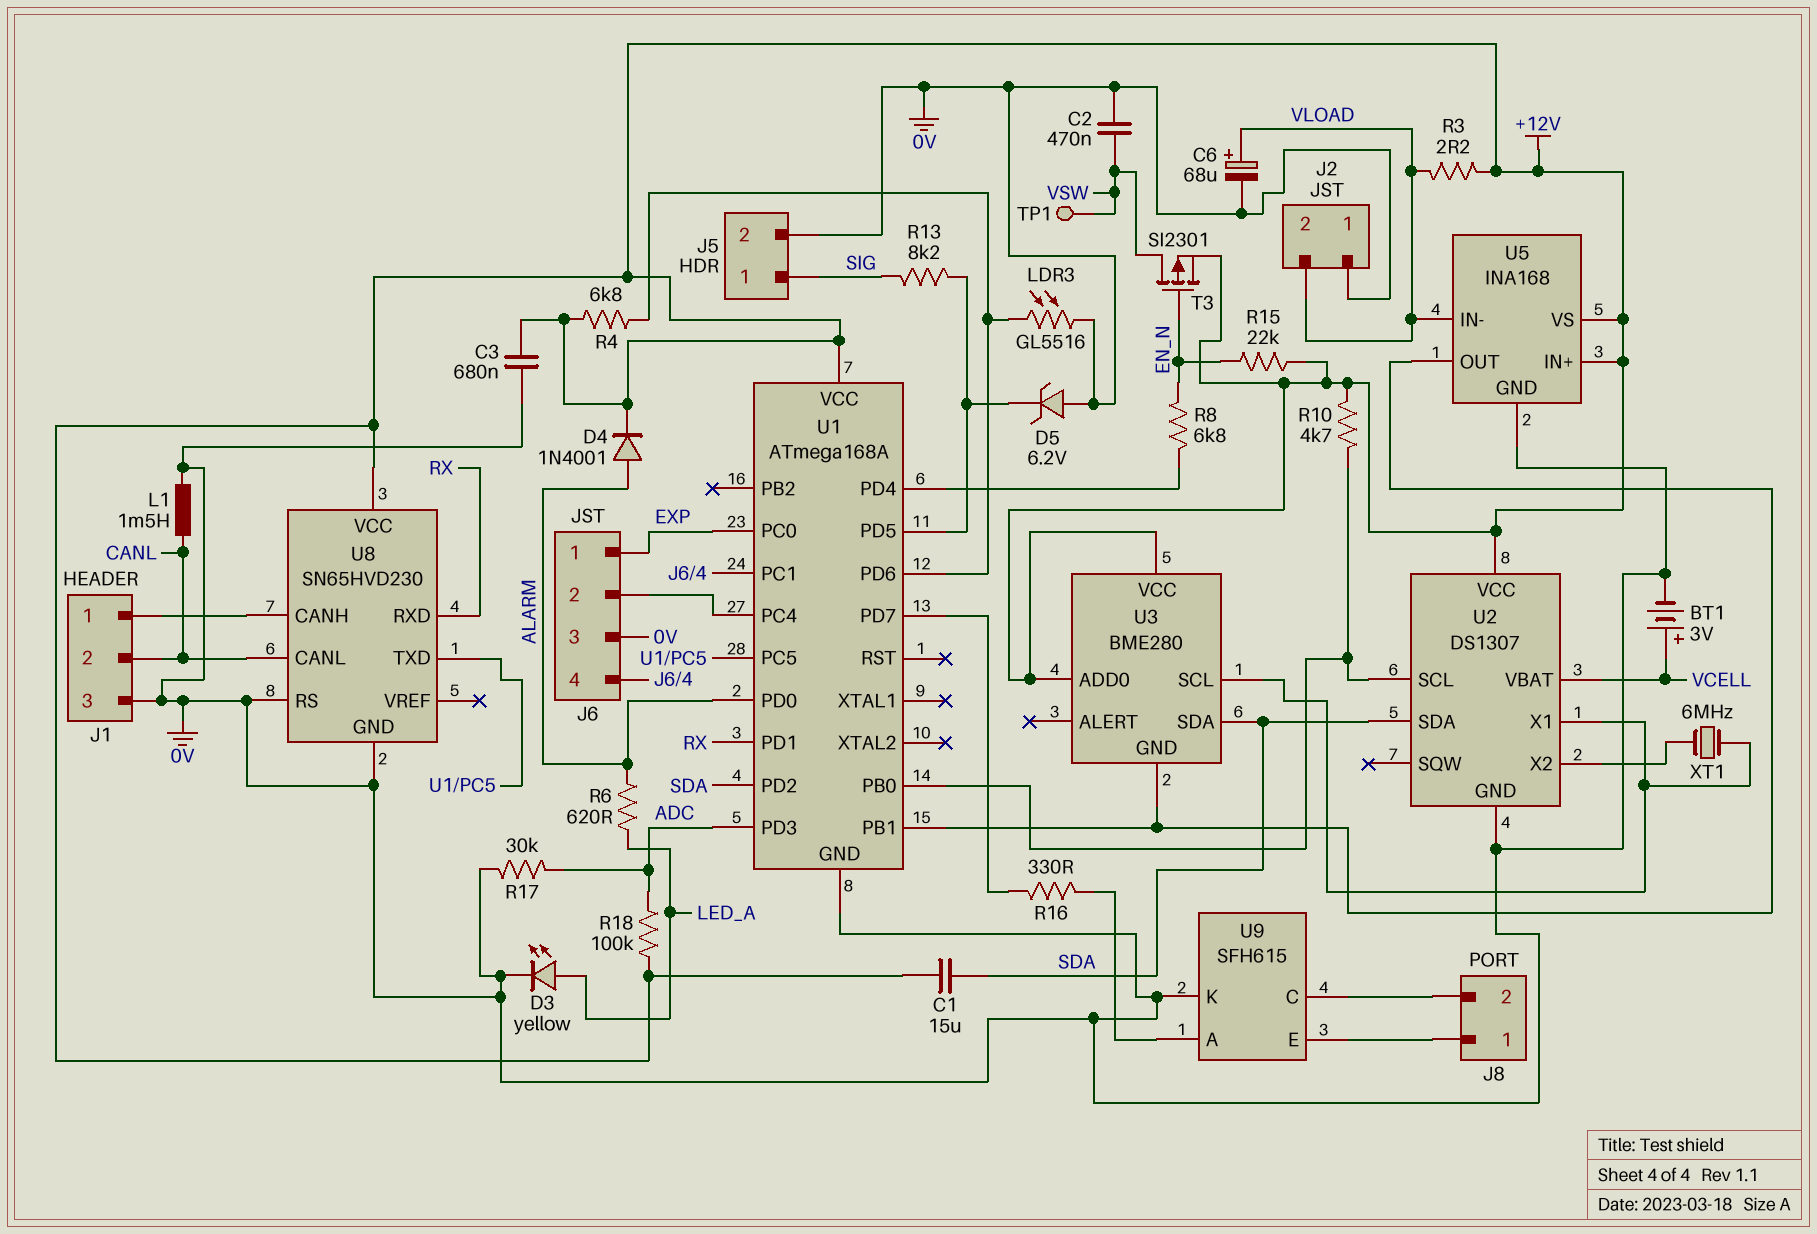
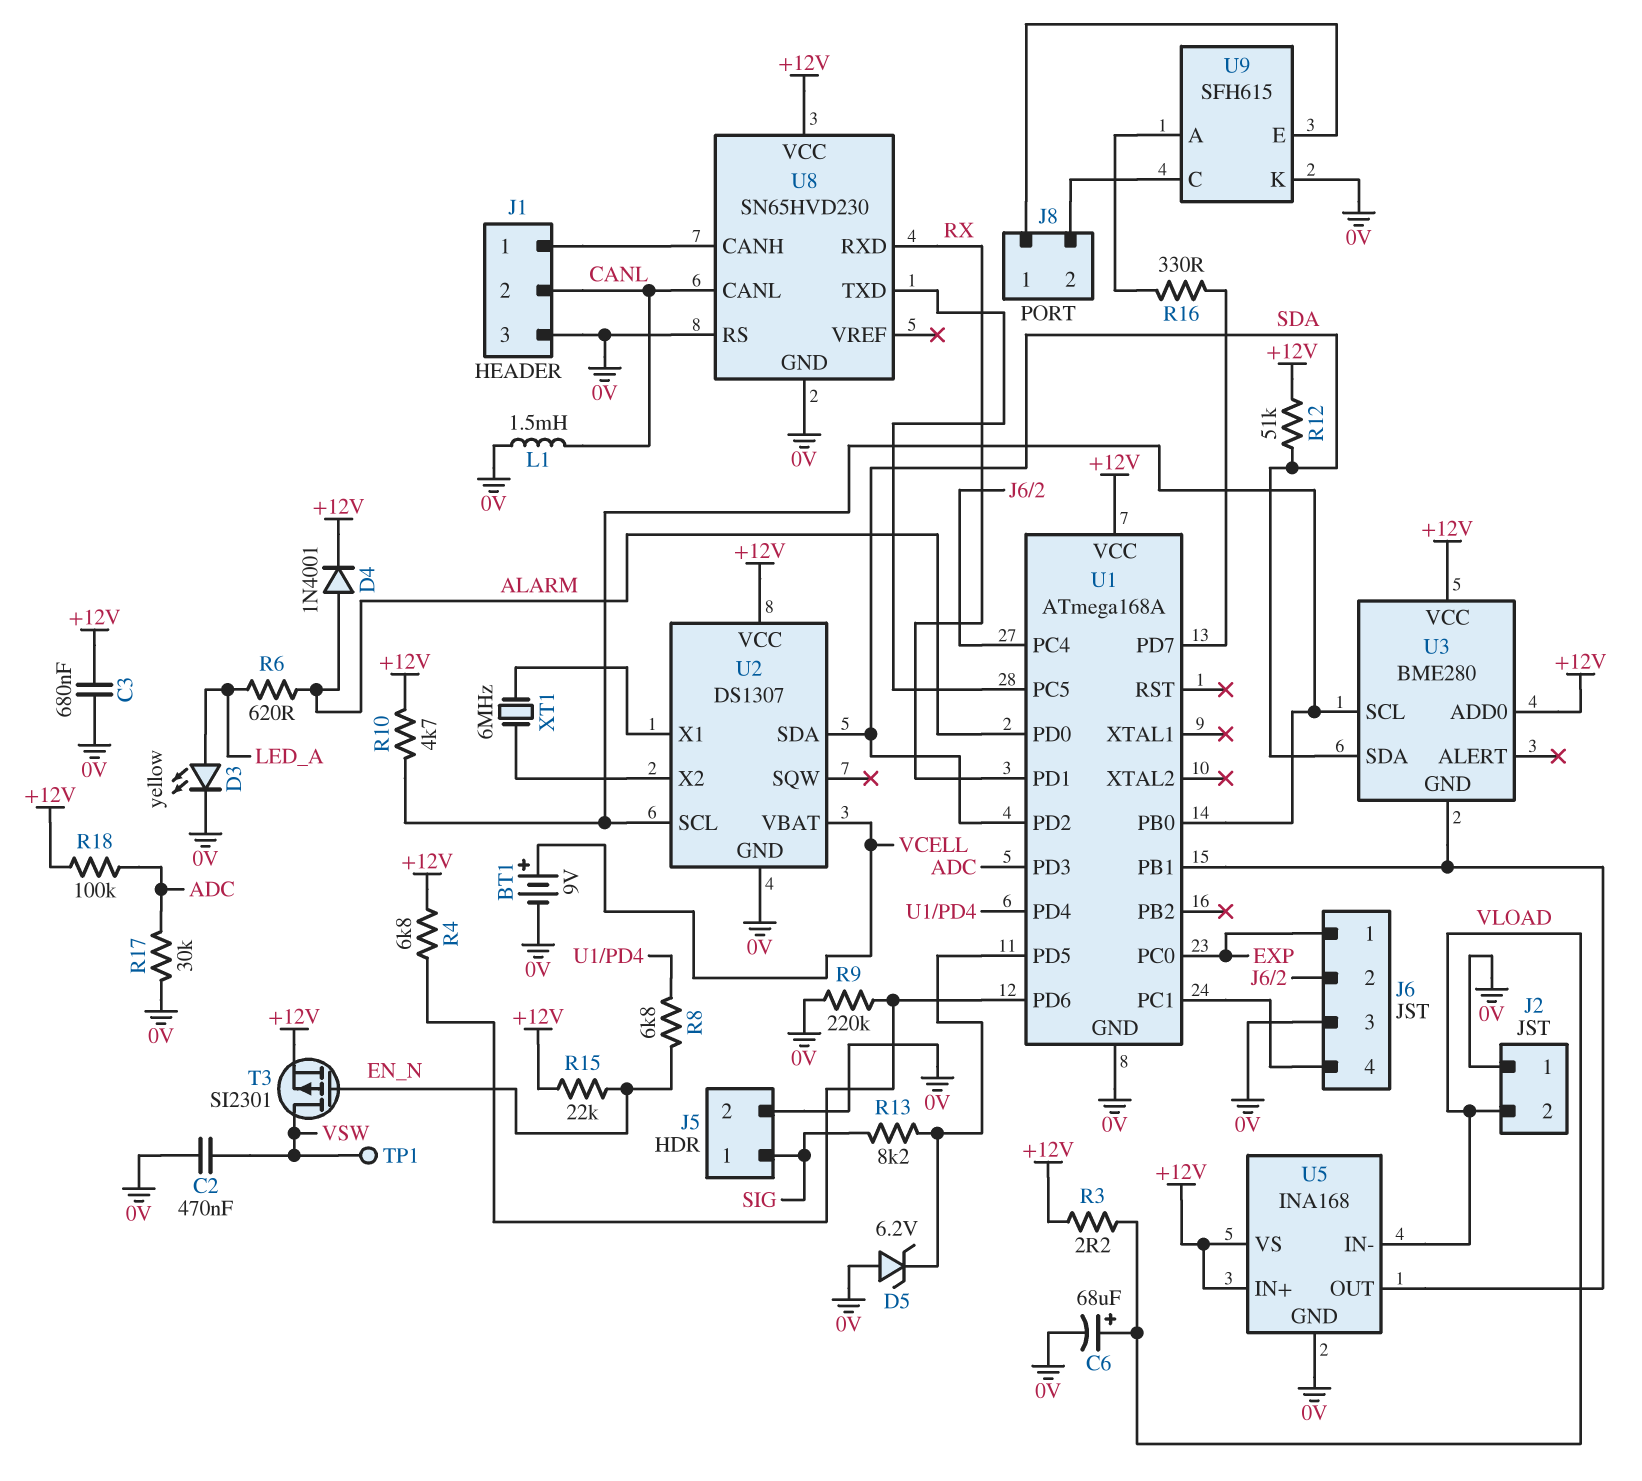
BT1: 3V (plus VCELL, minus 0V) -> 9V (plus VCELL, minus 0V)
C1: 15uF (+12V, SDA) -> none
LDR3: GL5516 (0V, U1/PD6) -> none
R9: none -> 220k (0V, U1/PD6)
R12: none -> 51k (+12V, SDA)
U3 pin SCL: U2/X1 -> U1/PB0

